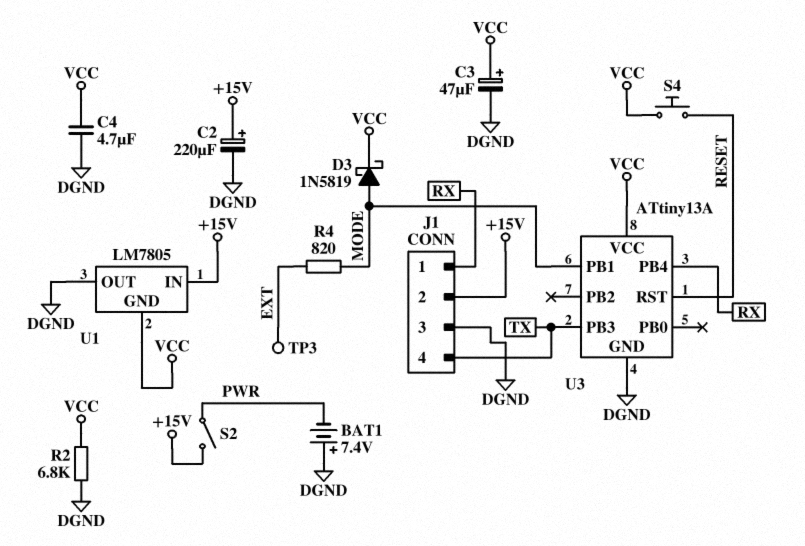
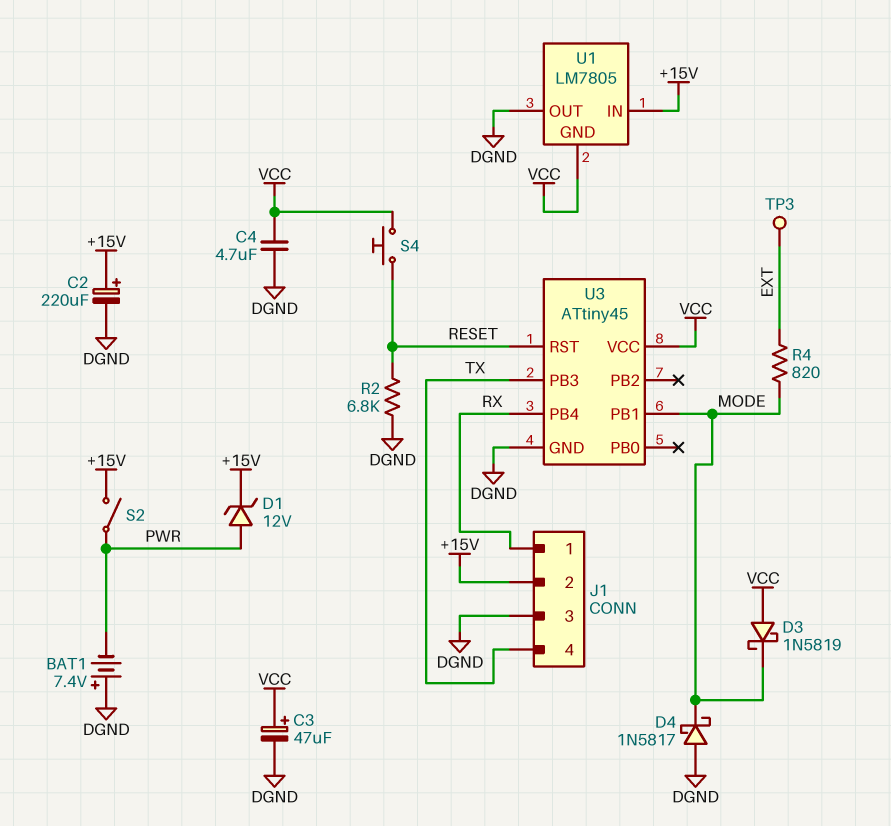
D1: none -> zener 12V (A PWR, K +15V)
D3: schottky 1N5819 (A MODE, K VCC) -> schottky 1N5819 (A VCC, K MODE)
D4: none -> schottky 1N5817 (A DGND, K MODE)
R2: 6.8k (DGND, VCC) -> 6.8k (DGND, RESET)
U3: ATtiny13A -> ATtiny45

